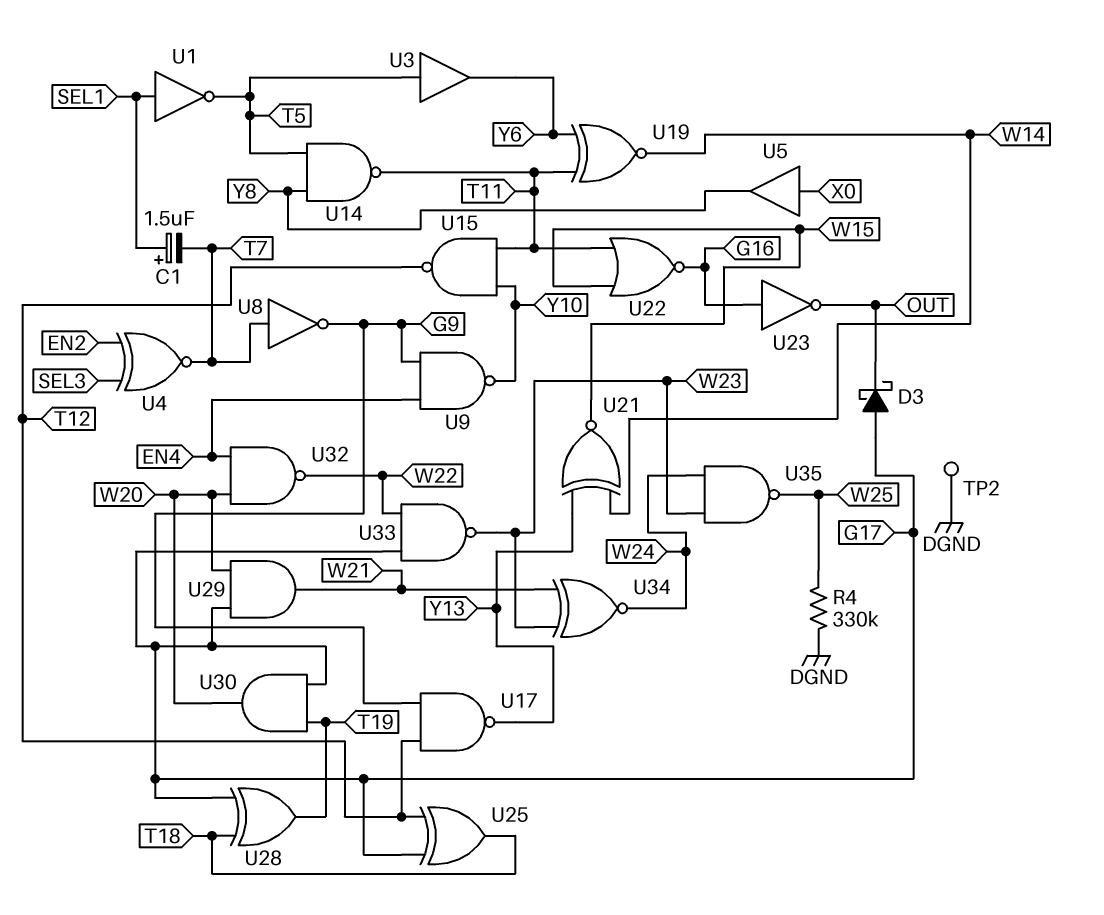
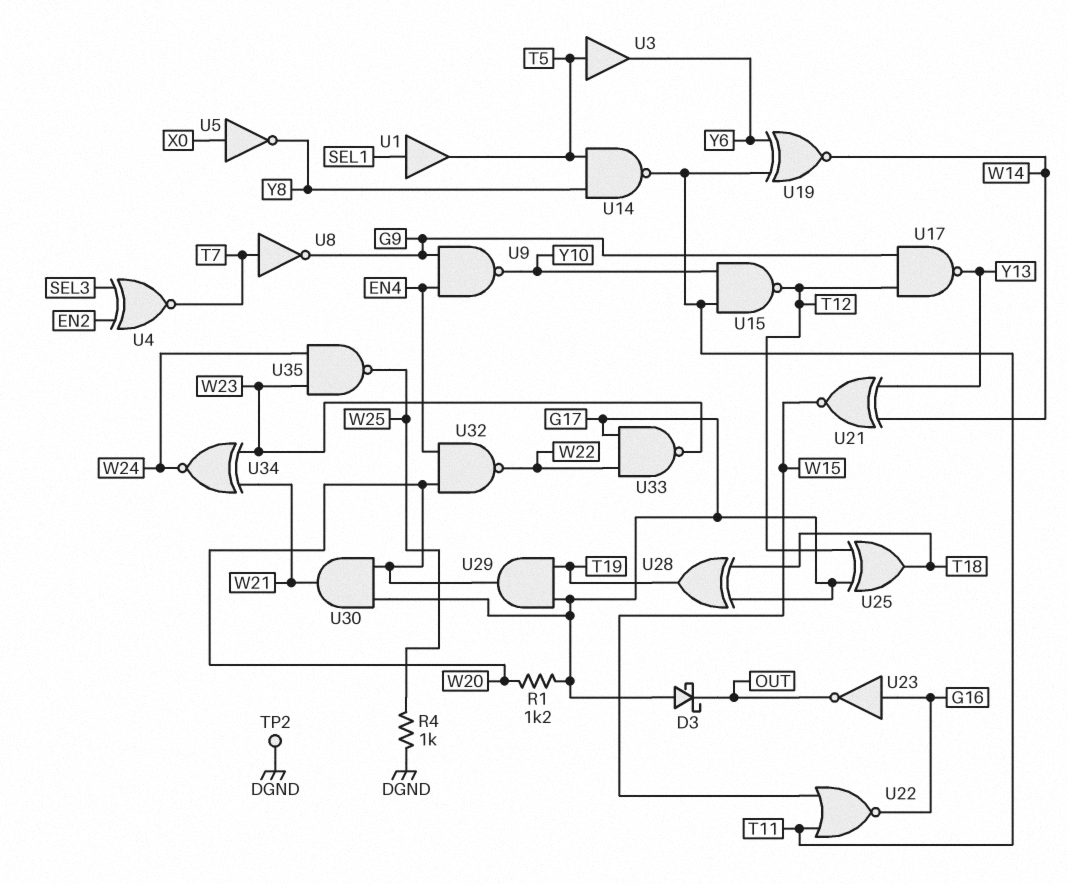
C1: 1.5uF (plus SEL1, minus T7) -> none
R1: none -> 1.2k (G17, W20)
R4: 330k (DGND, W25) -> 1k (DGND, W25)
U1: NOT (in SEL1, out T5) -> buffer (in SEL1, out T5)
U5: buffer (in X0, out Y8) -> NOT (in X0, out Y8)
U29: AND (in G17, in W20, out W21) -> AND (in G17, in T19, out W20)
U30: AND (in G17, in T19, out W20) -> AND (in G17, in W20, out W21)

